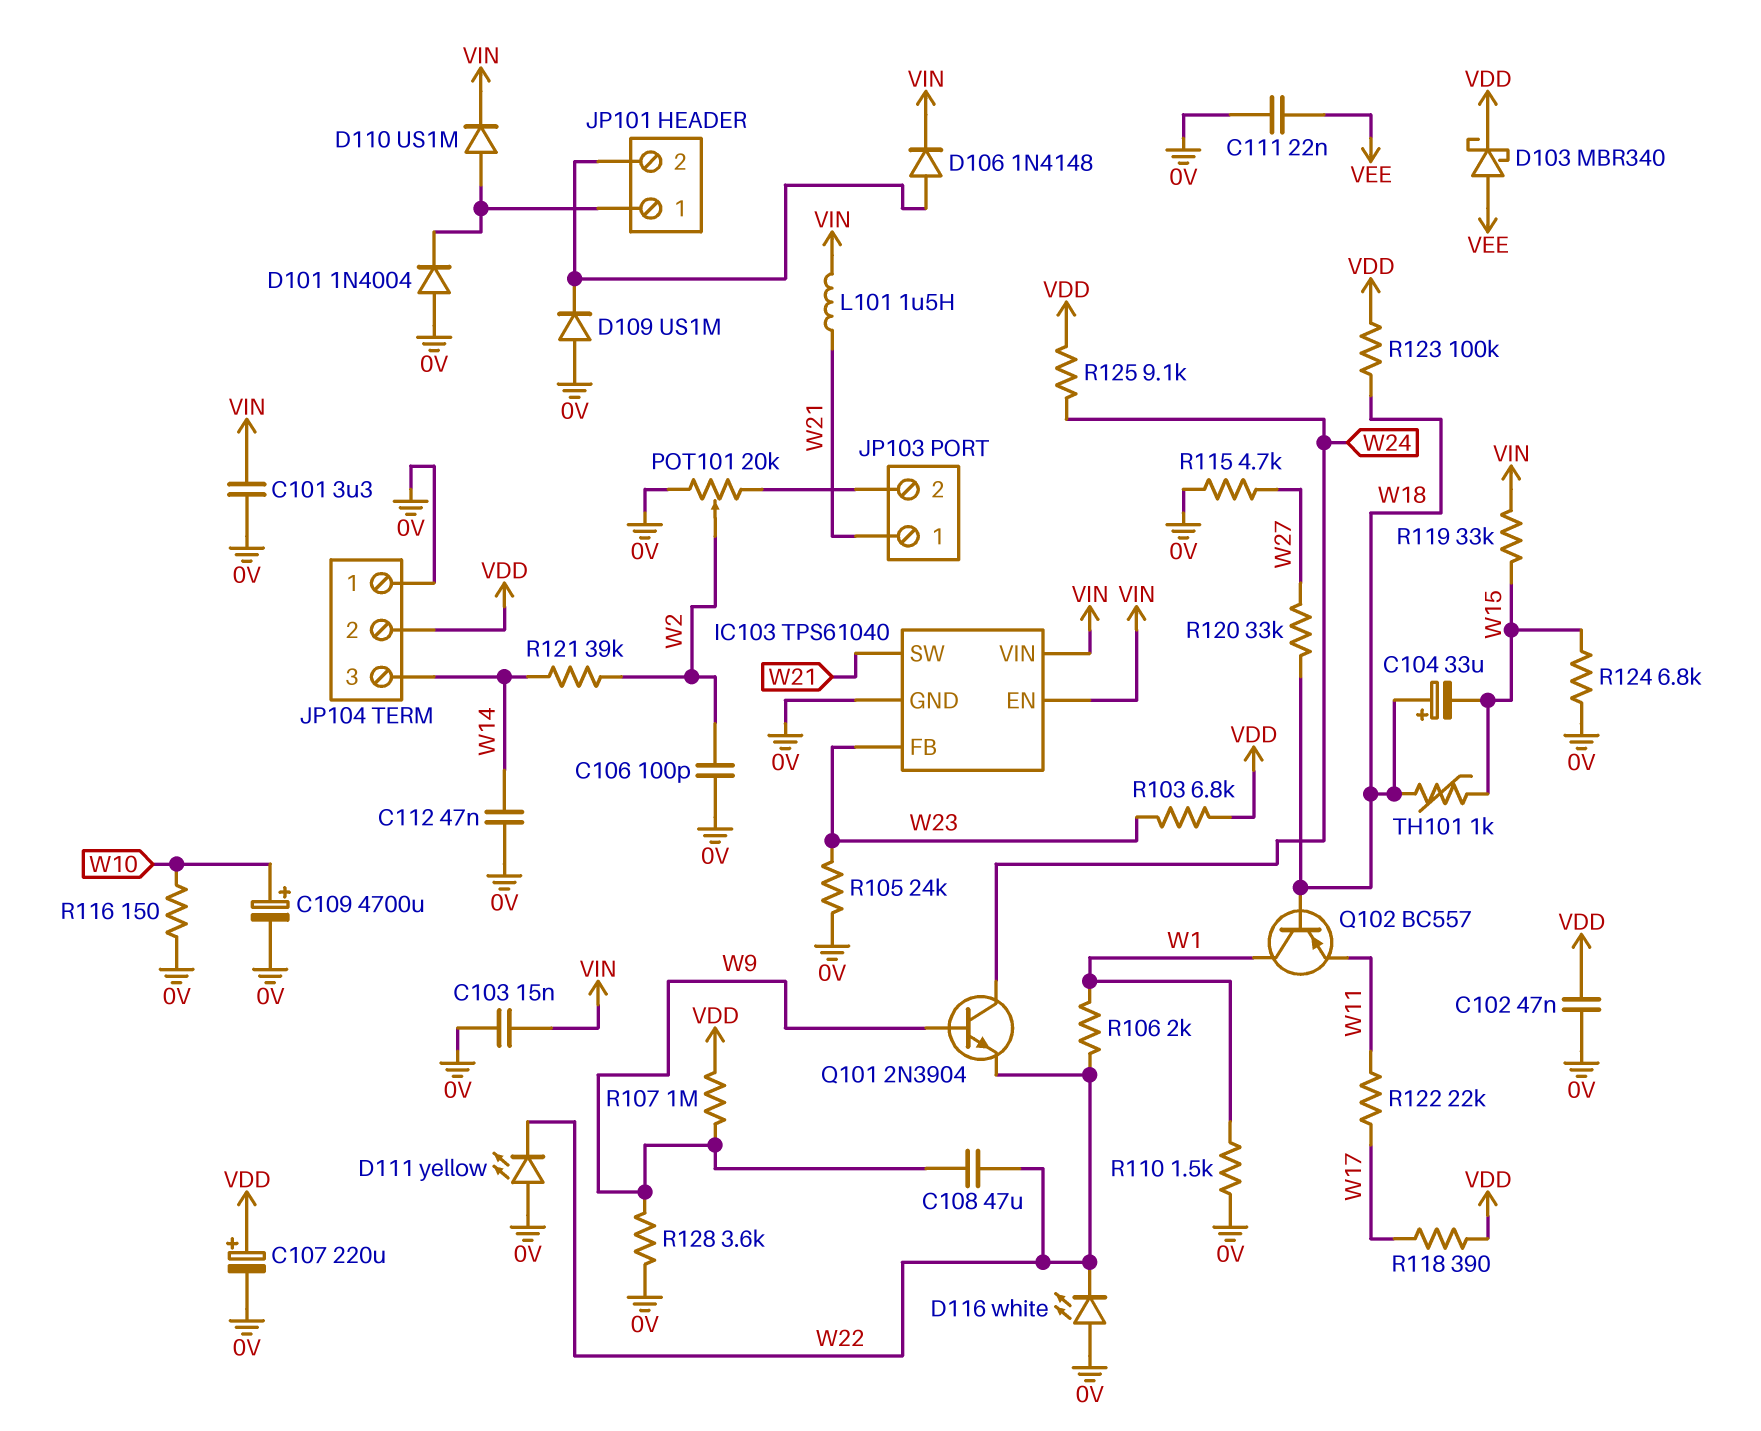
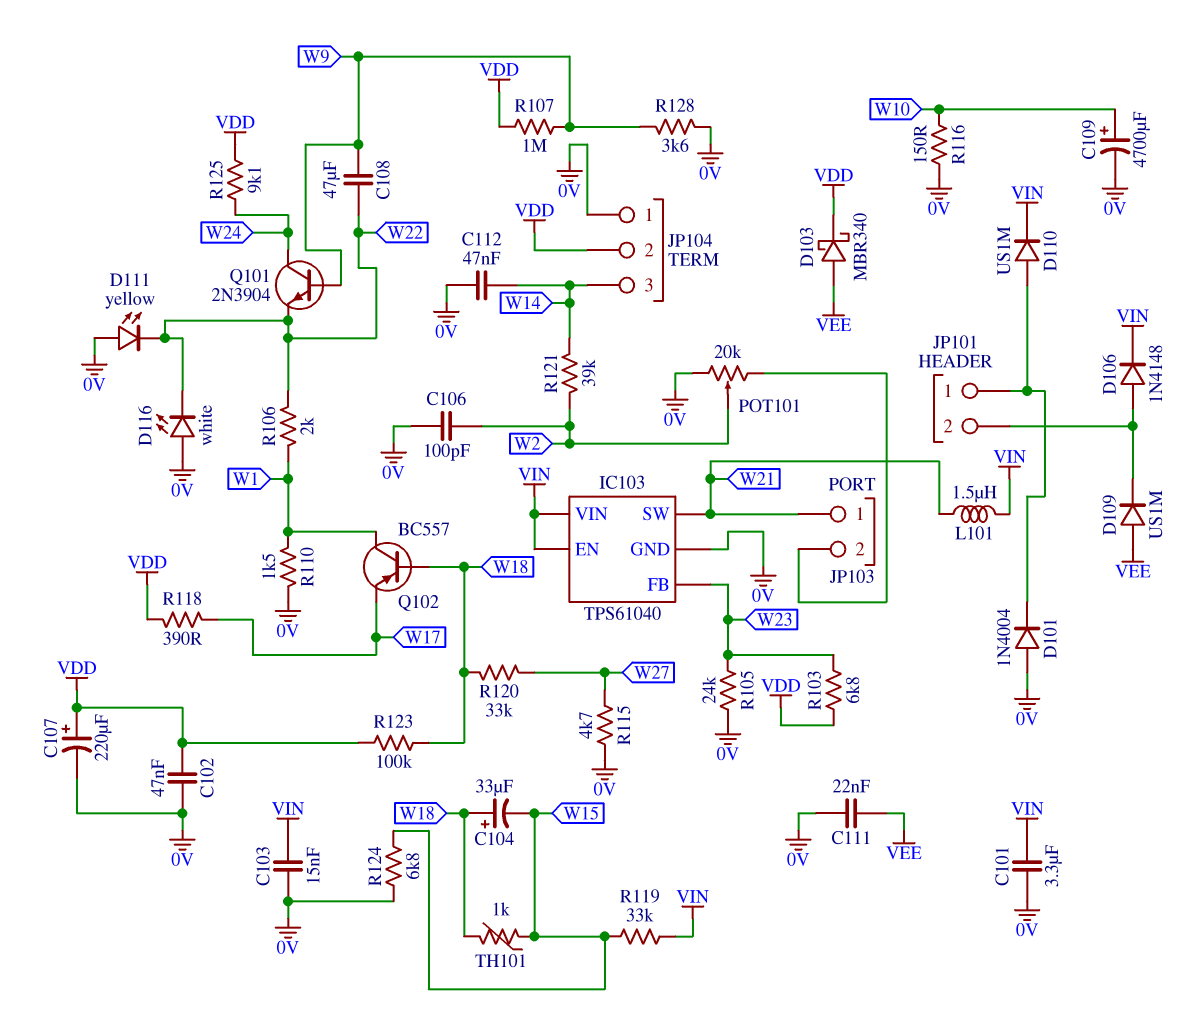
D109: diode US1M (A 0V, K JP101/2) -> diode US1M (A VEE, K JP101/2)
Q102: PNP BC557 (B W18, C W1, E W11) -> PNP BC557 (B W18, C W1, E W17)
R122: 22k (W11, W17) -> none

